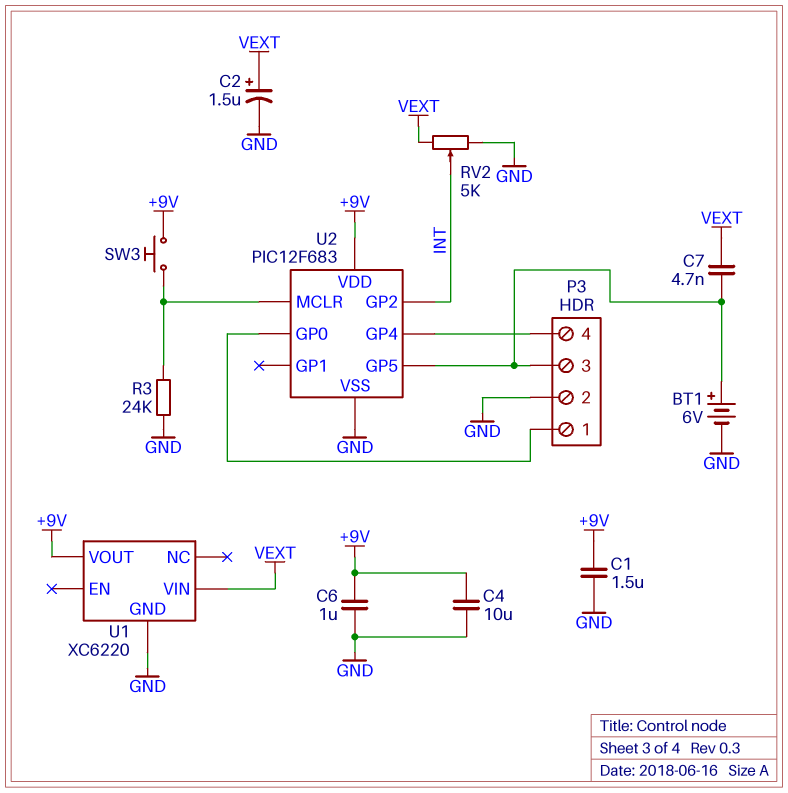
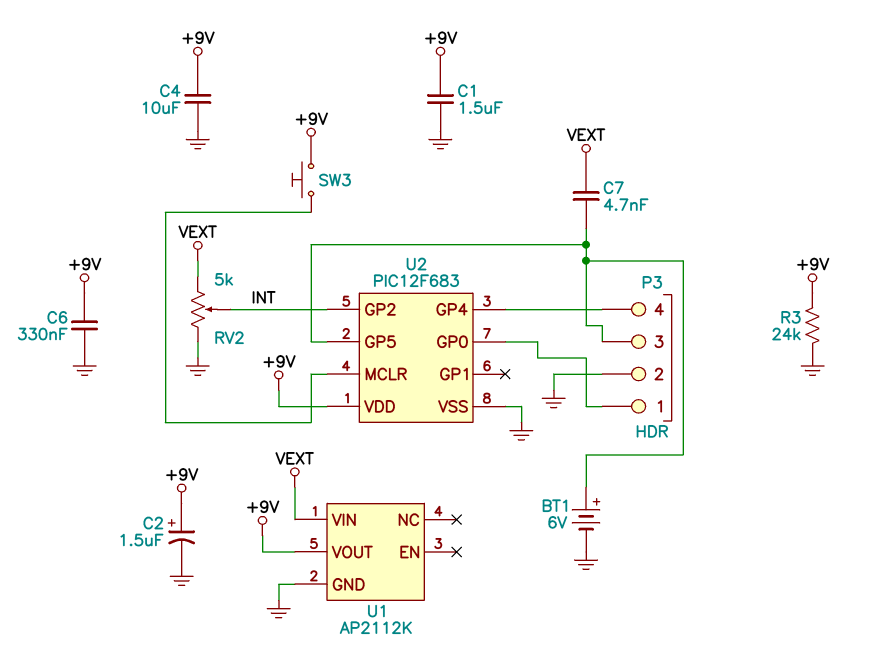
C2: 1.5uF (plus VEXT, minus GND) -> 1.5uF (plus +9V, minus GND)
C6: 1uF (+9V, GND) -> 330nF (+9V, GND)
R3: 24k (GND, U2/MCLR) -> 24k (+9V, GND)
U1: XC6220 -> AP2112K

